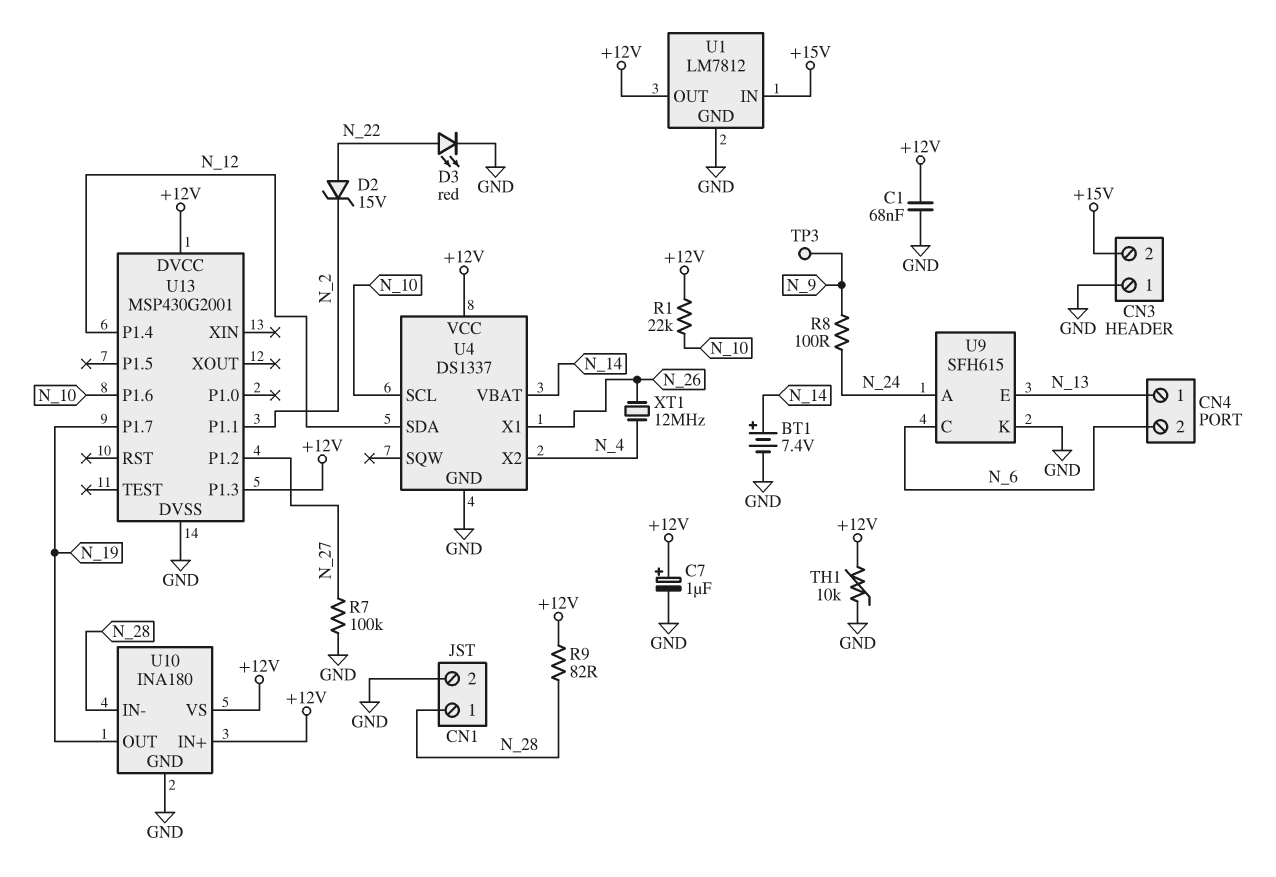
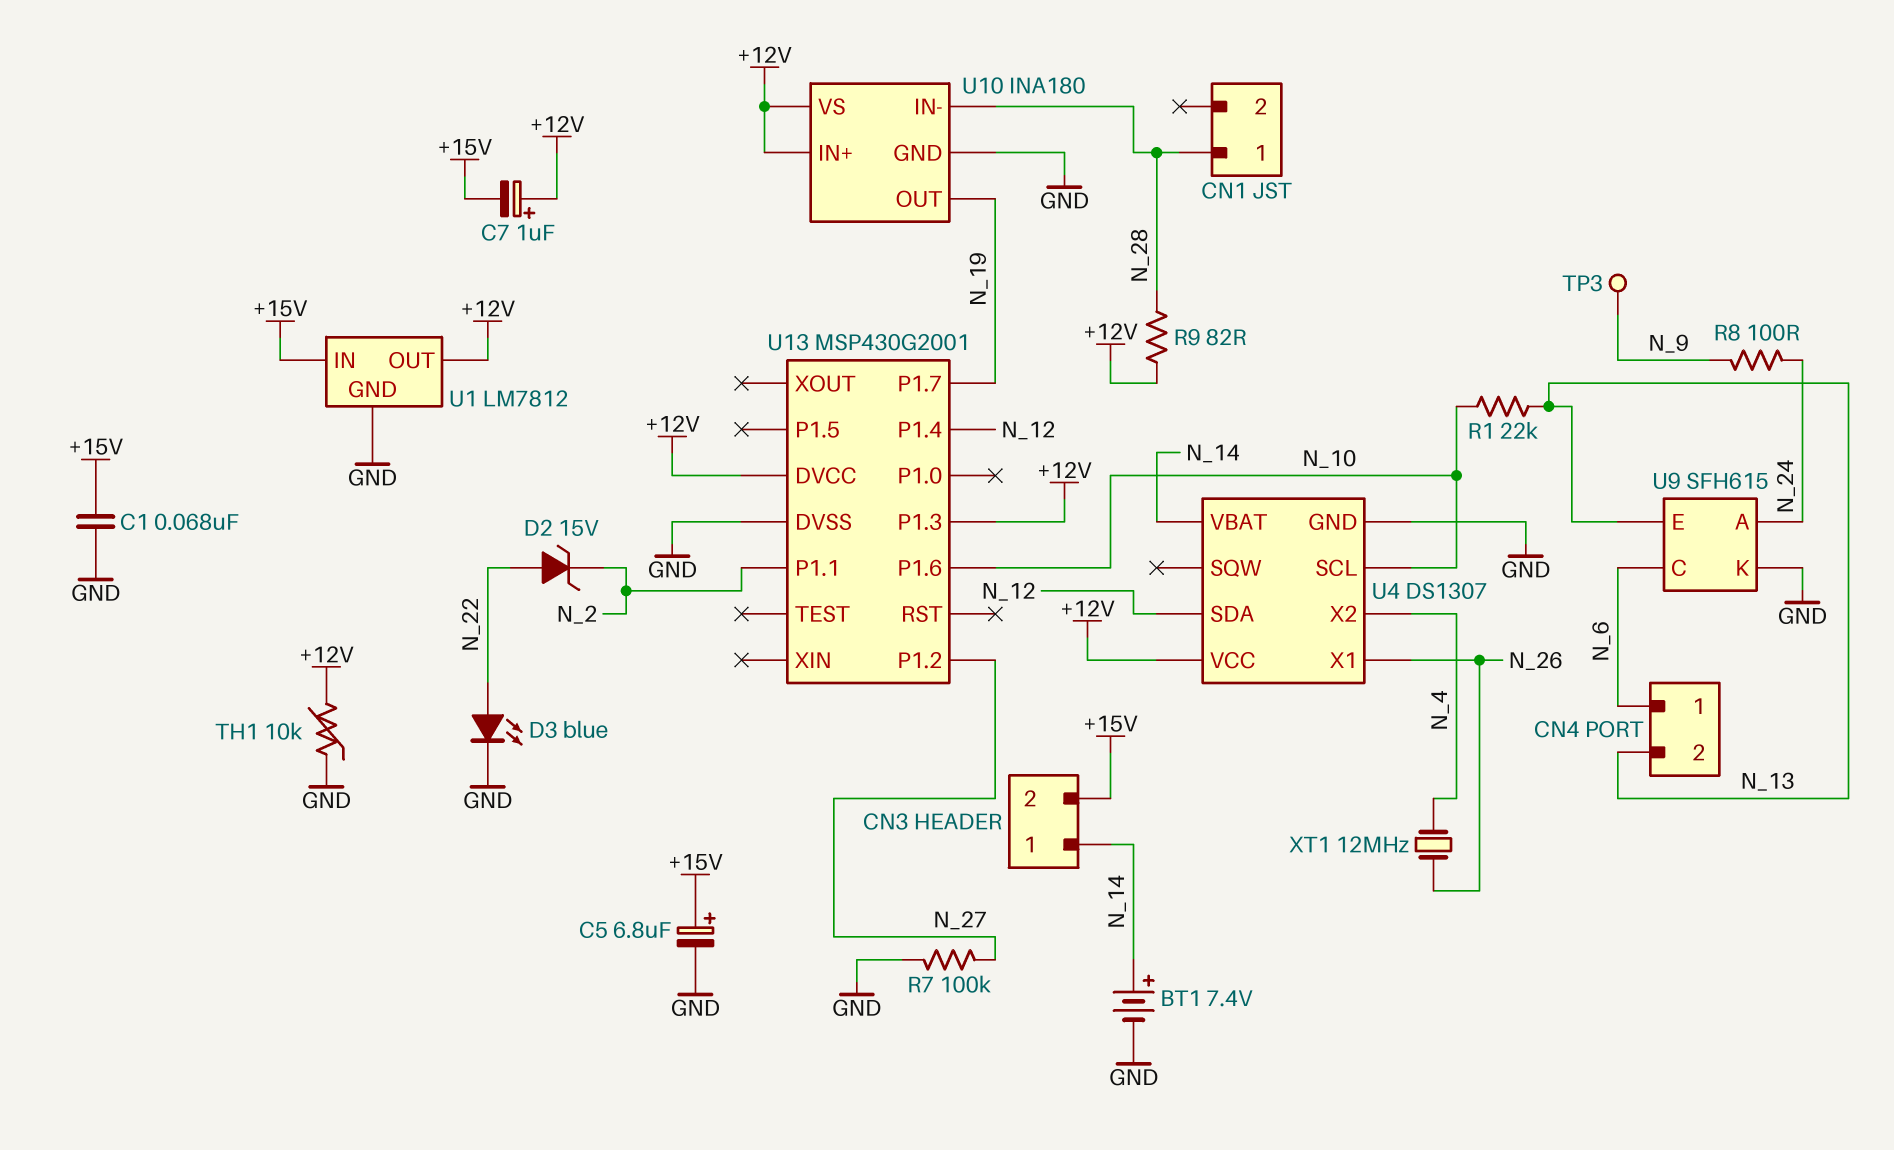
C1: 68nF (+12V, GND) -> 68nF (+15V, GND)
C5: none -> 6.8uF (plus +15V, minus GND)
C7: 1uF (plus +12V, minus GND) -> 1uF (plus +12V, minus +15V)
CN1 pin 2: GND -> none
CN3 pin 1: GND -> N_14
CN4 pin 1: N_13 -> N_6
CN4 pin 2: N_6 -> N_13
D3: LED red (A N_22, K GND) -> LED blue (A N_22, K GND)
R1: 22k (+12V, N_10) -> 22k (N_10, N_13)
U4: DS1337 -> DS1307

